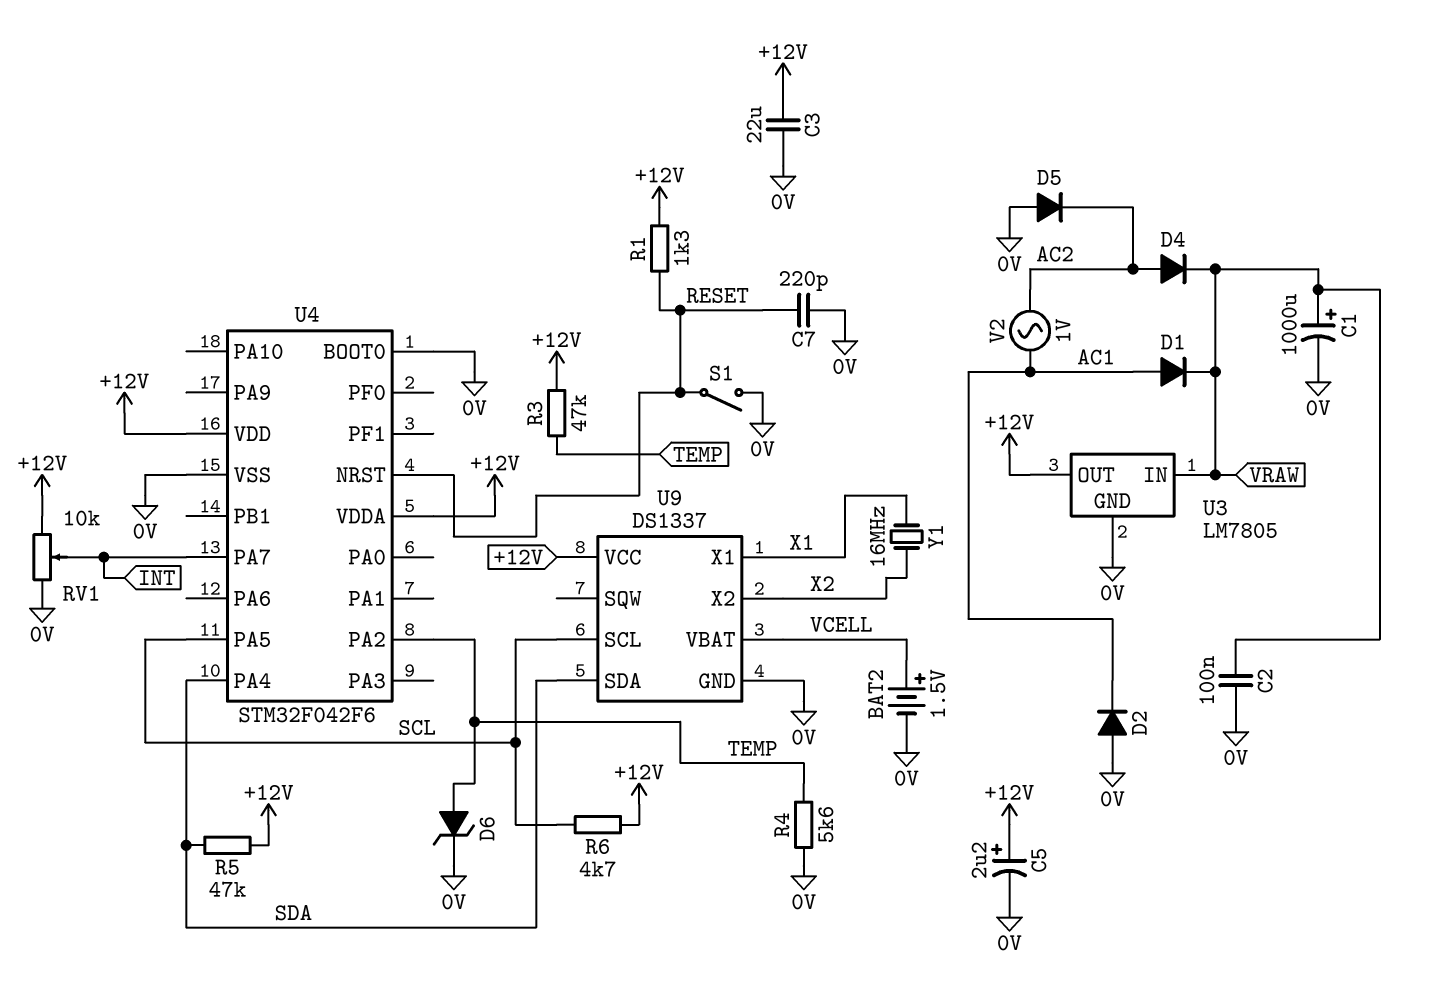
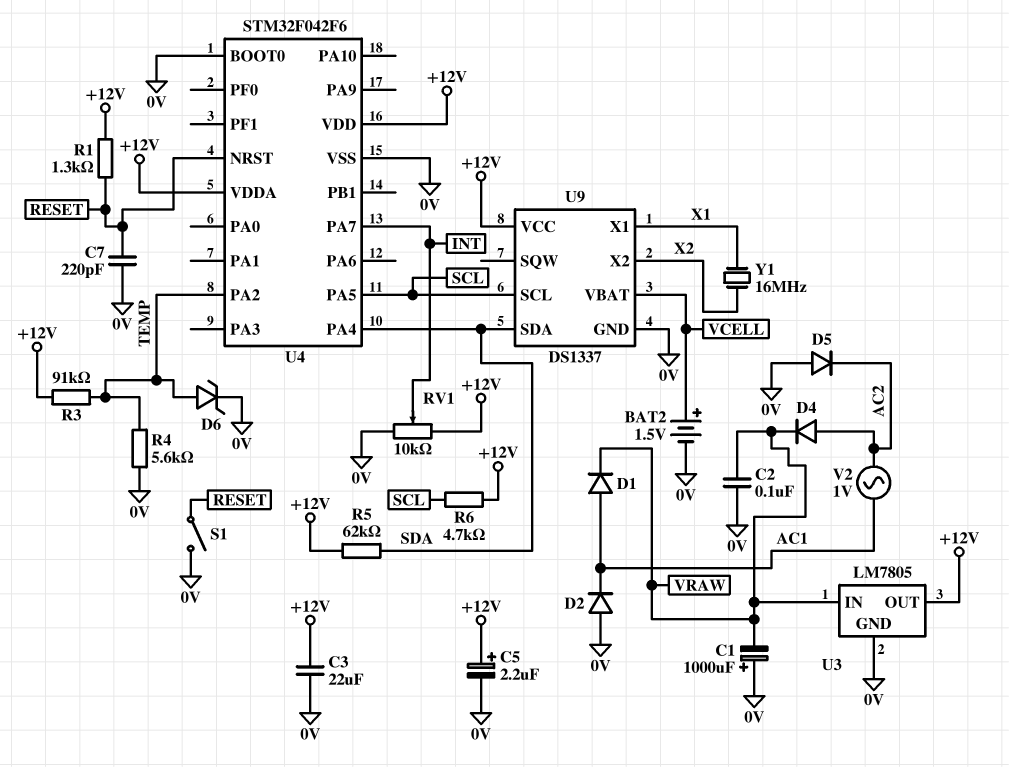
C1: 1000uF (plus VRAW, minus 0V) -> 1000uF (plus 0V, minus VRAW)
R3: 47k (+12V, TEMP) -> 91k (+12V, TEMP)
R5: 47k (+12V, SDA) -> 62k (+12V, SDA)

